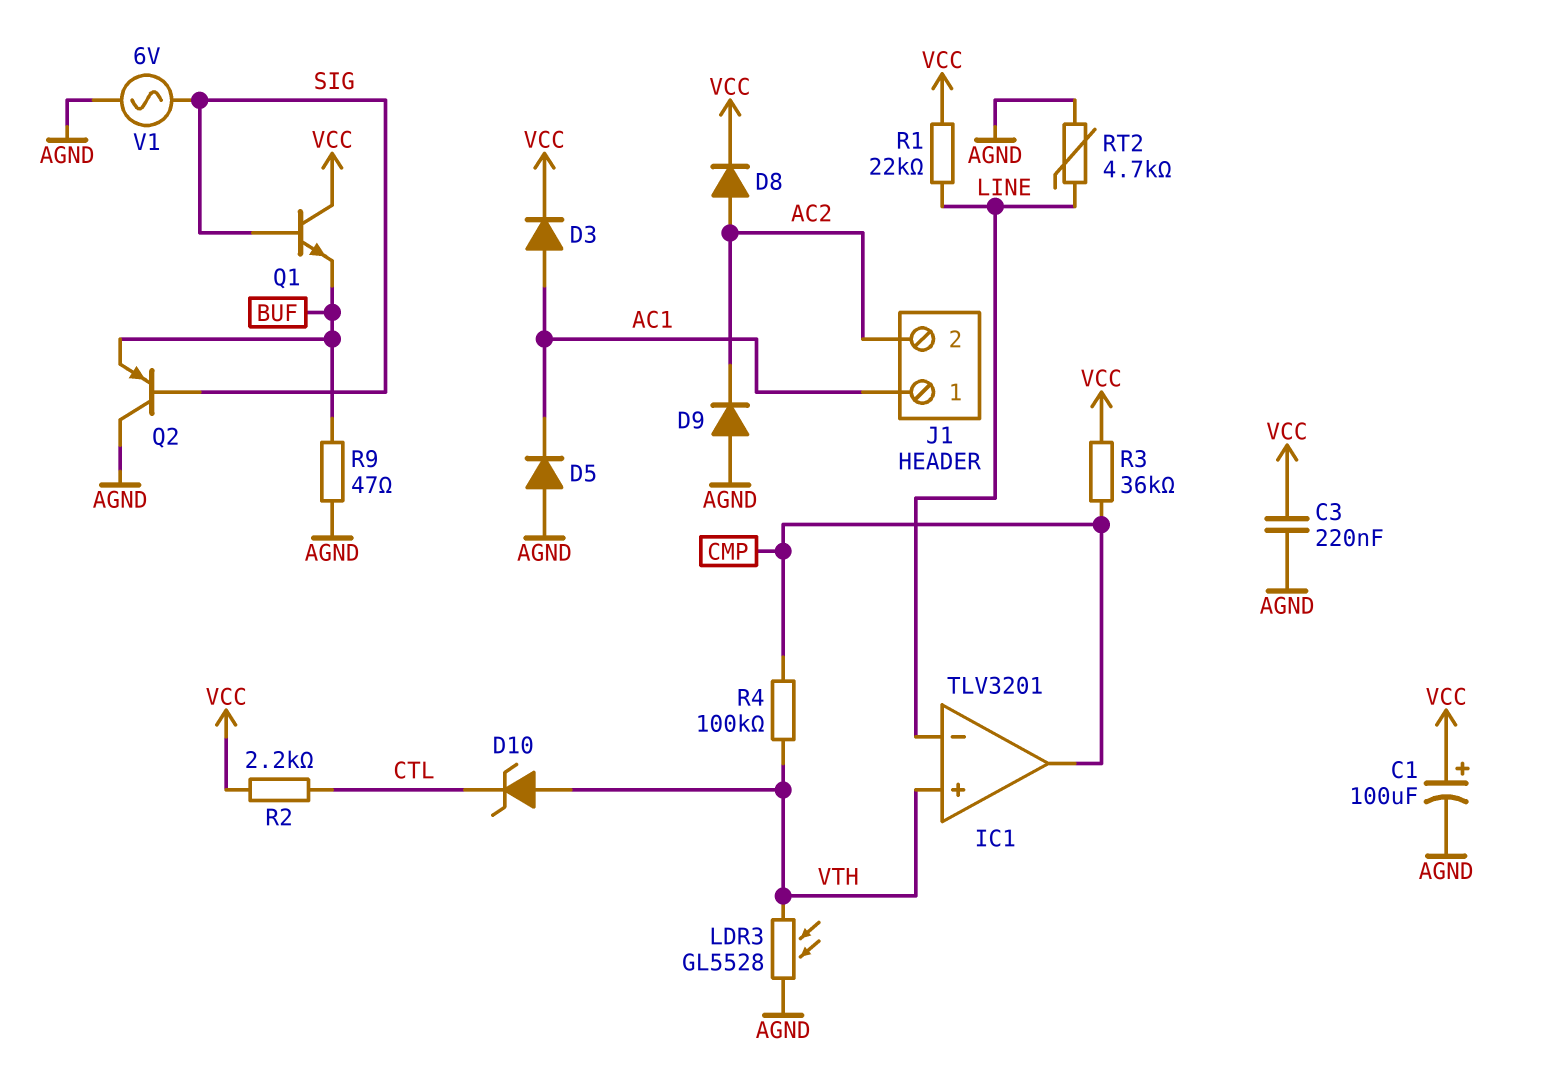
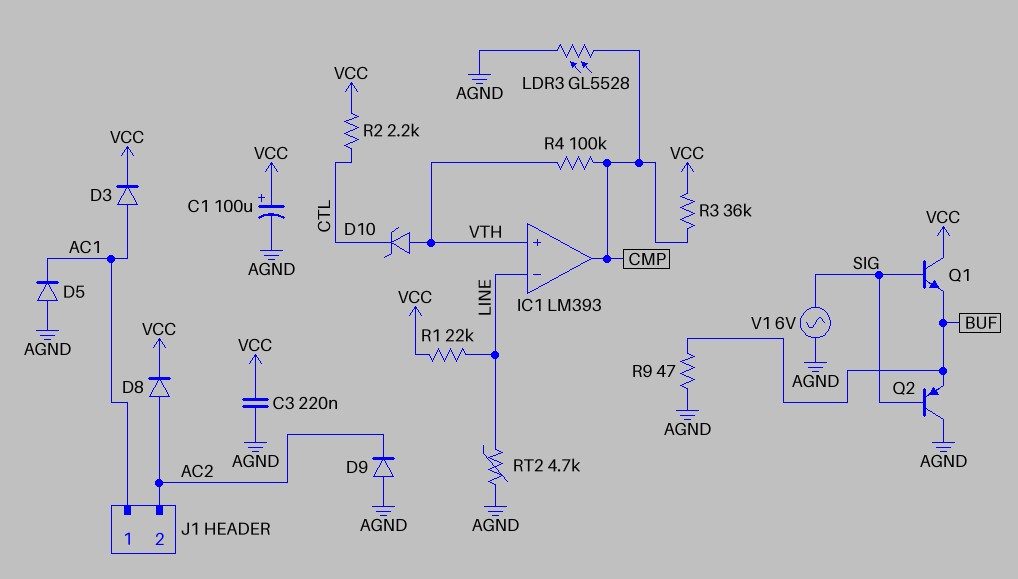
IC1: TLV3201 -> LM393
LDR3: GL5528 (AGND, VTH) -> GL5528 (AGND, CMP)

